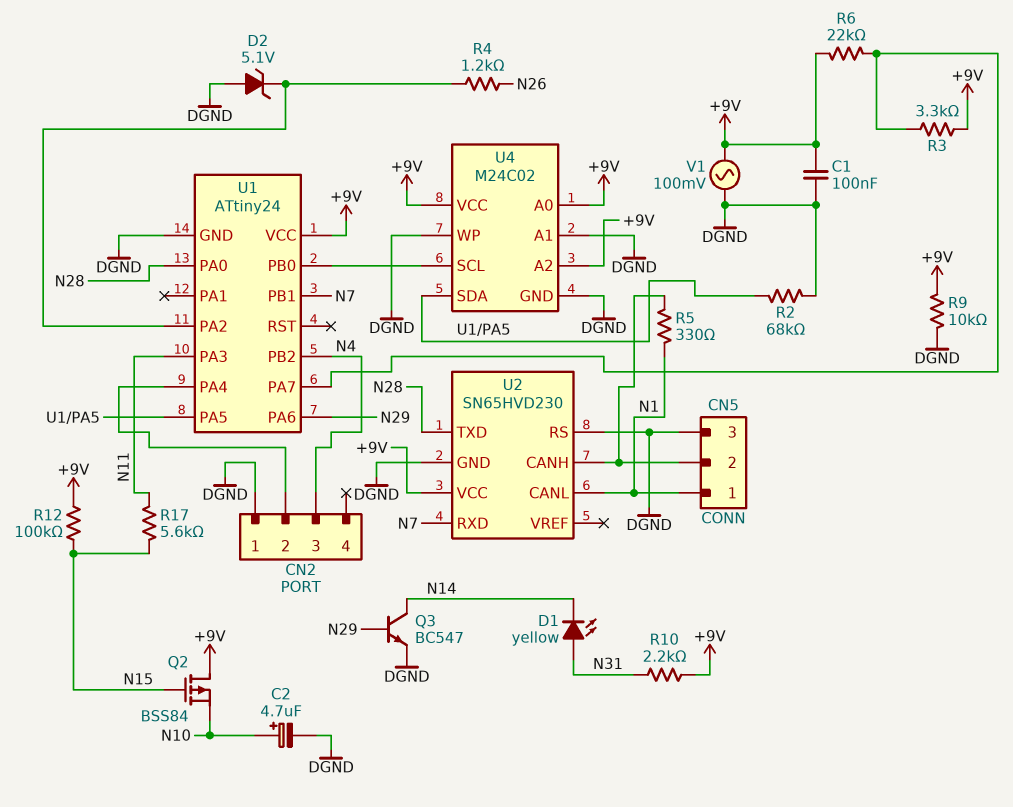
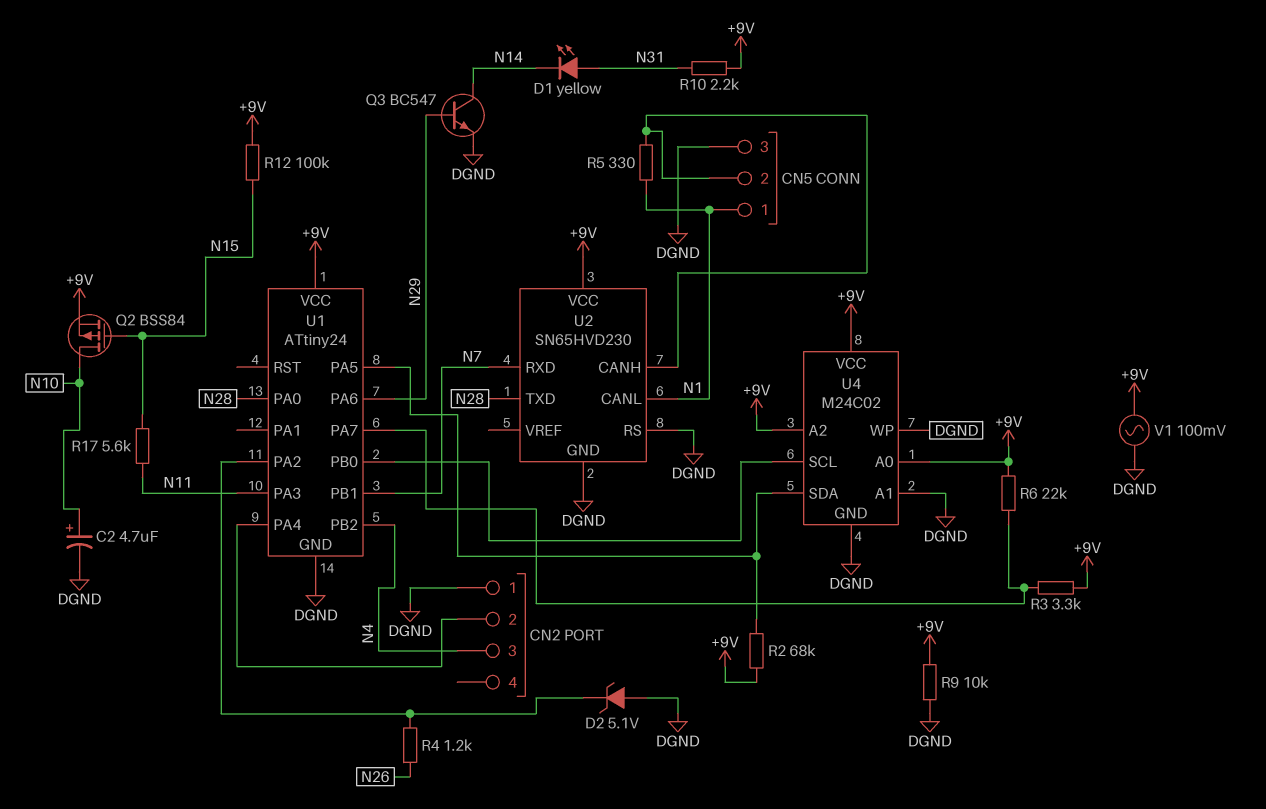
C1: 100nF (+9V, DGND) -> none
Q2: PMOS BSS84 (G N15, D +9V, S N10) -> PMOS BSS84 (G N15, D N10, S +9V)
R2: 68k (DGND, U1/PA5) -> 68k (+9V, U1/PA5)

